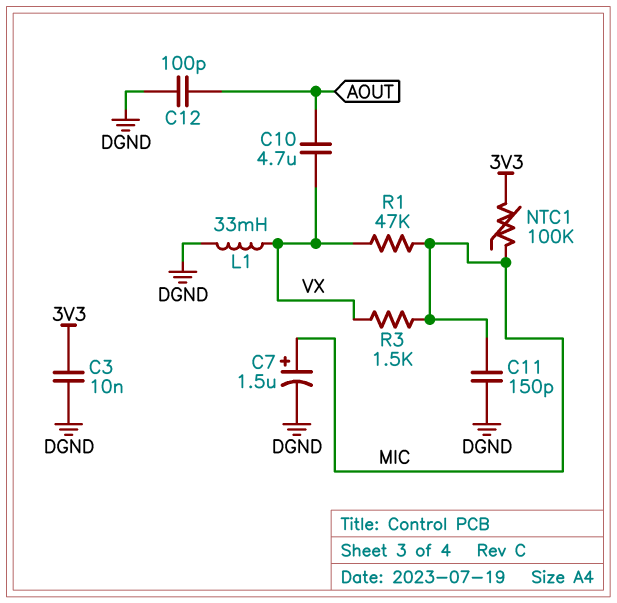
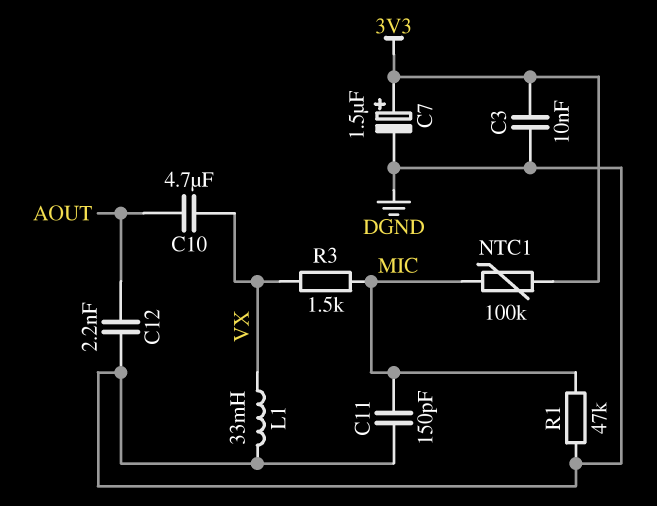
C7: 1.5uF (plus MIC, minus DGND) -> 1.5uF (plus 3V3, minus DGND)
C12: 100pF (AOUT, DGND) -> 2.2nF (AOUT, DGND)
R1: 47k (MIC, VX) -> 47k (DGND, MIC)

